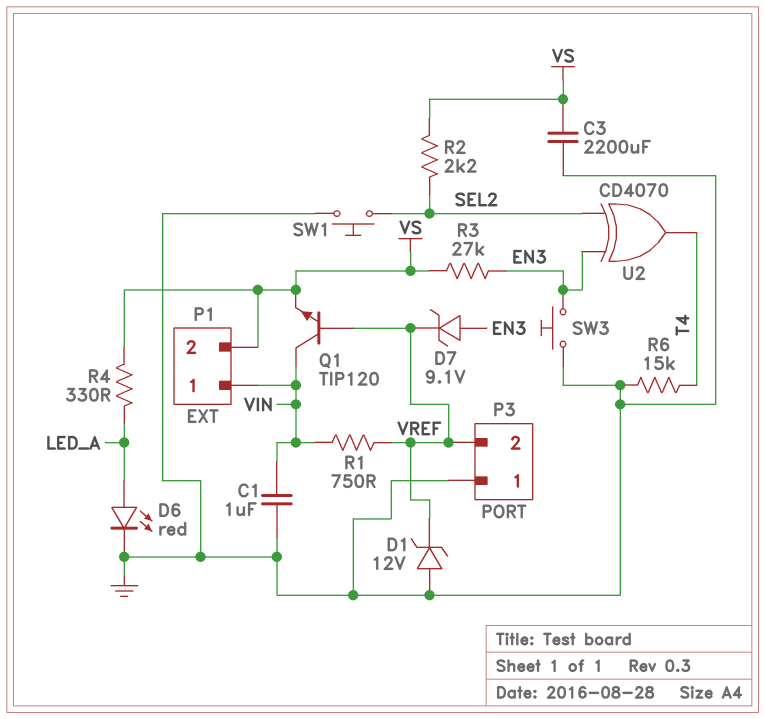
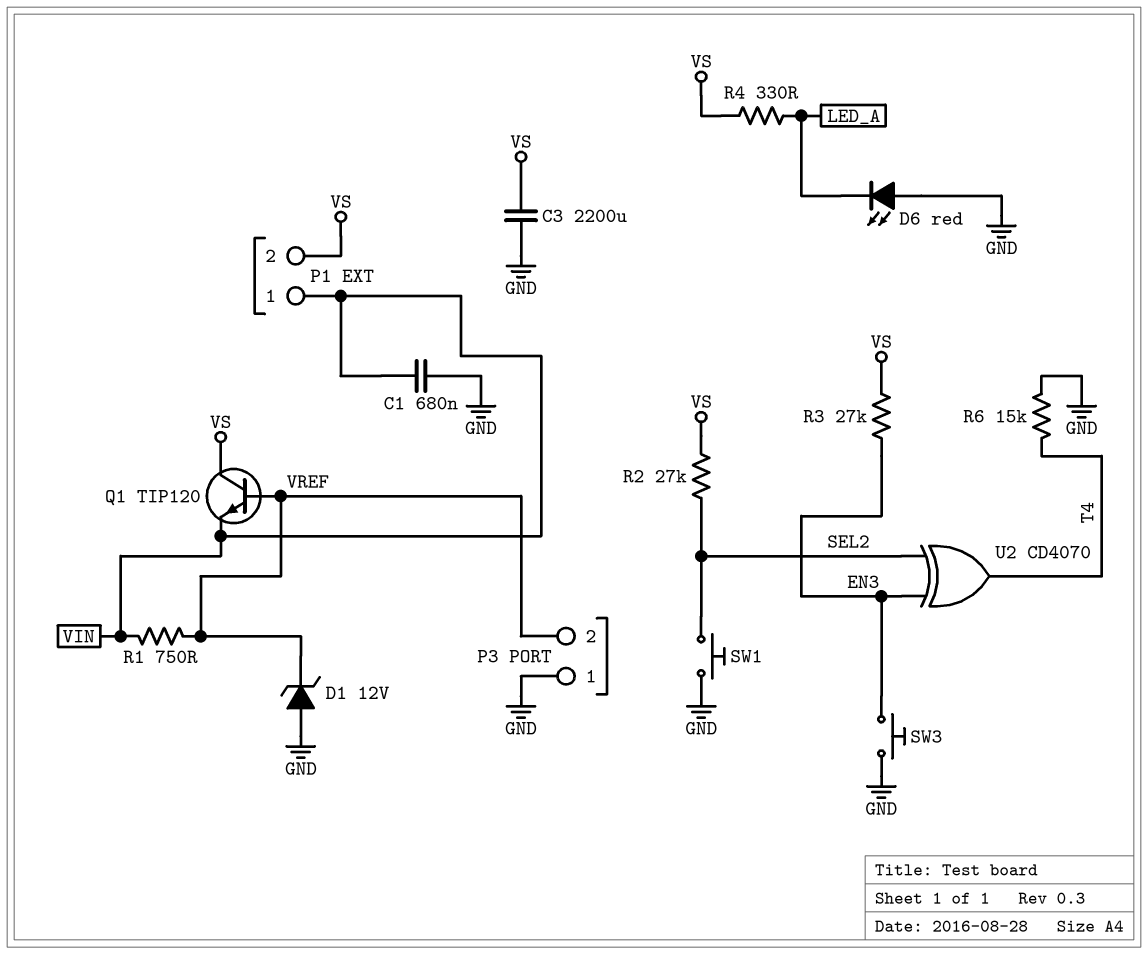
C1: 1uF (GND, VIN) -> 680nF (GND, VIN)
D6: LED red (A LED_A, K GND) -> LED red (A GND, K LED_A)
D7: zener 9.1V (A EN3, K VREF) -> none
Q1: NPN TIP120 (B VREF, C VIN, E VS) -> NPN TIP120 (B VREF, C VS, E VIN)
R2: 2.2k (SEL2, VS) -> 27k (SEL2, VS)

